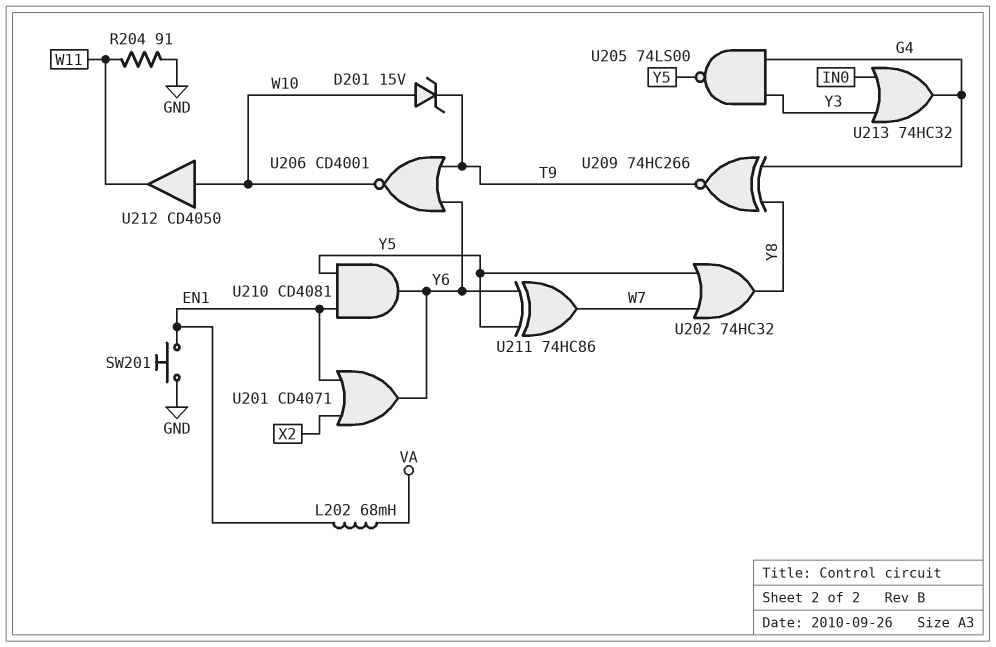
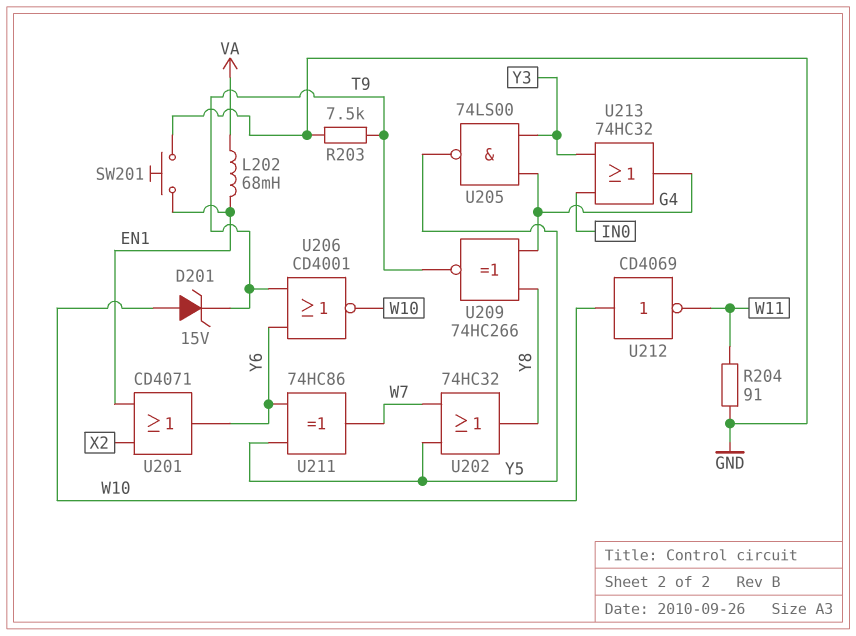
R203: none -> 7.5k (GND, T9)
U210: AND CD4081 (in EN1, in Y5, out Y6) -> none
U212: buffer CD4050 (in W10, out W11) -> NOT CD4069 (in W10, out W11)

